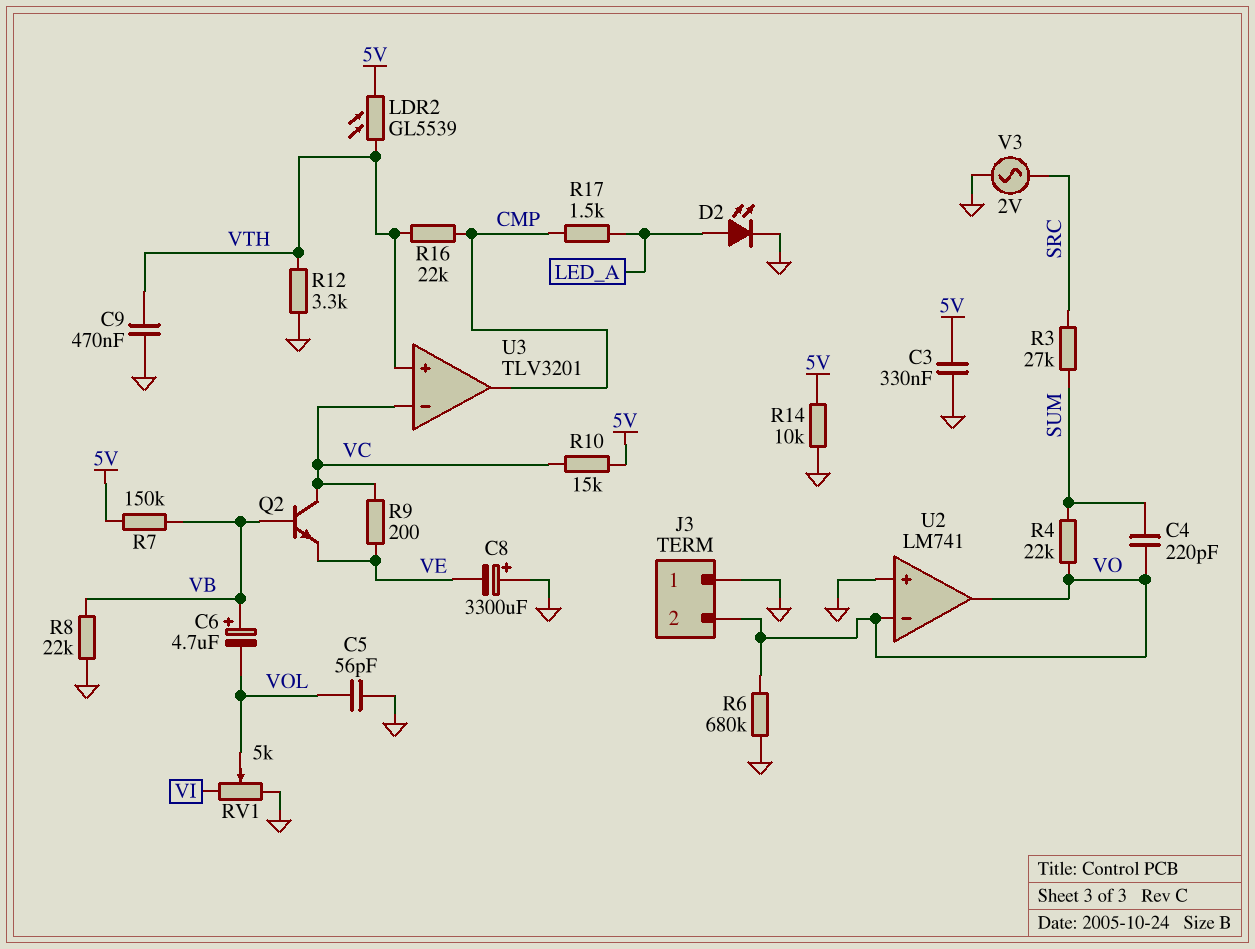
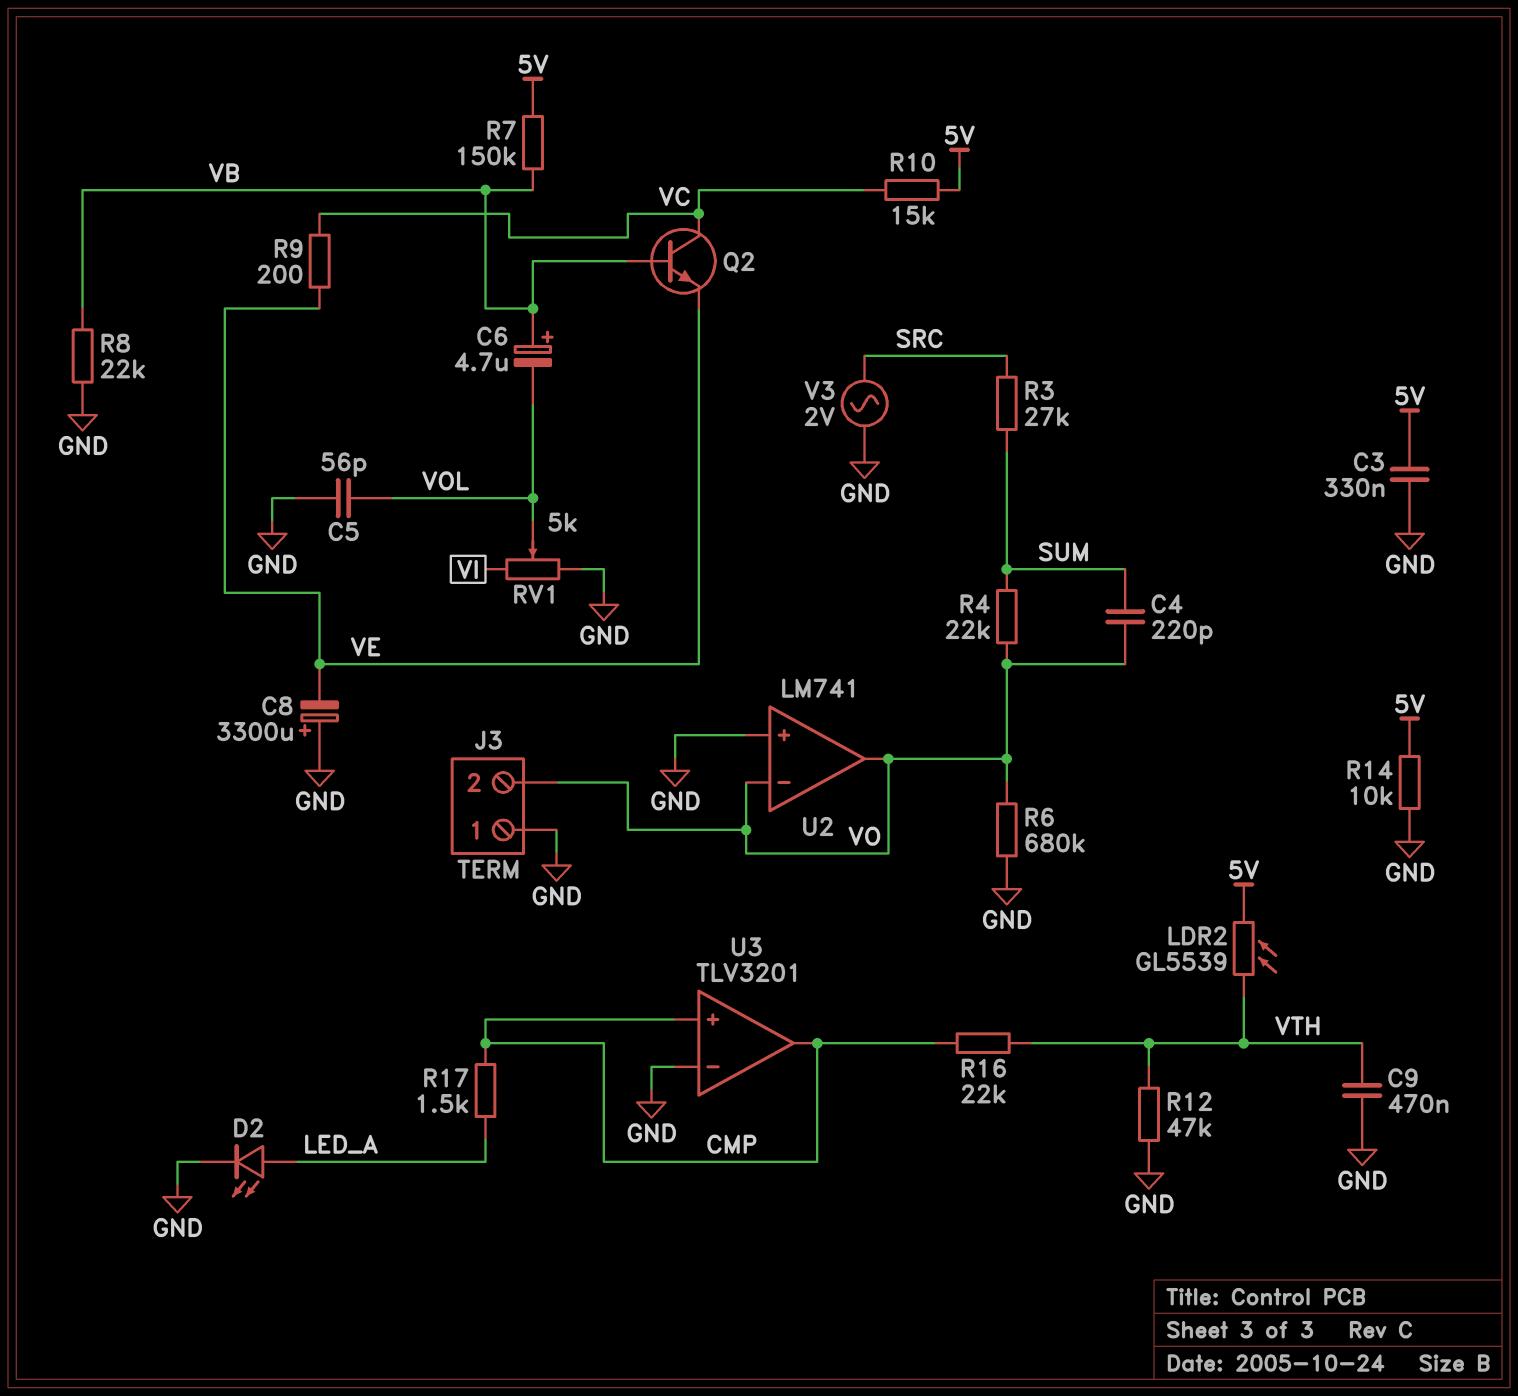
R12: 3.3k (GND, VTH) -> 47k (GND, VTH)
U3 pin in+: VTH -> CMP
U3 pin in-: VC -> GND

